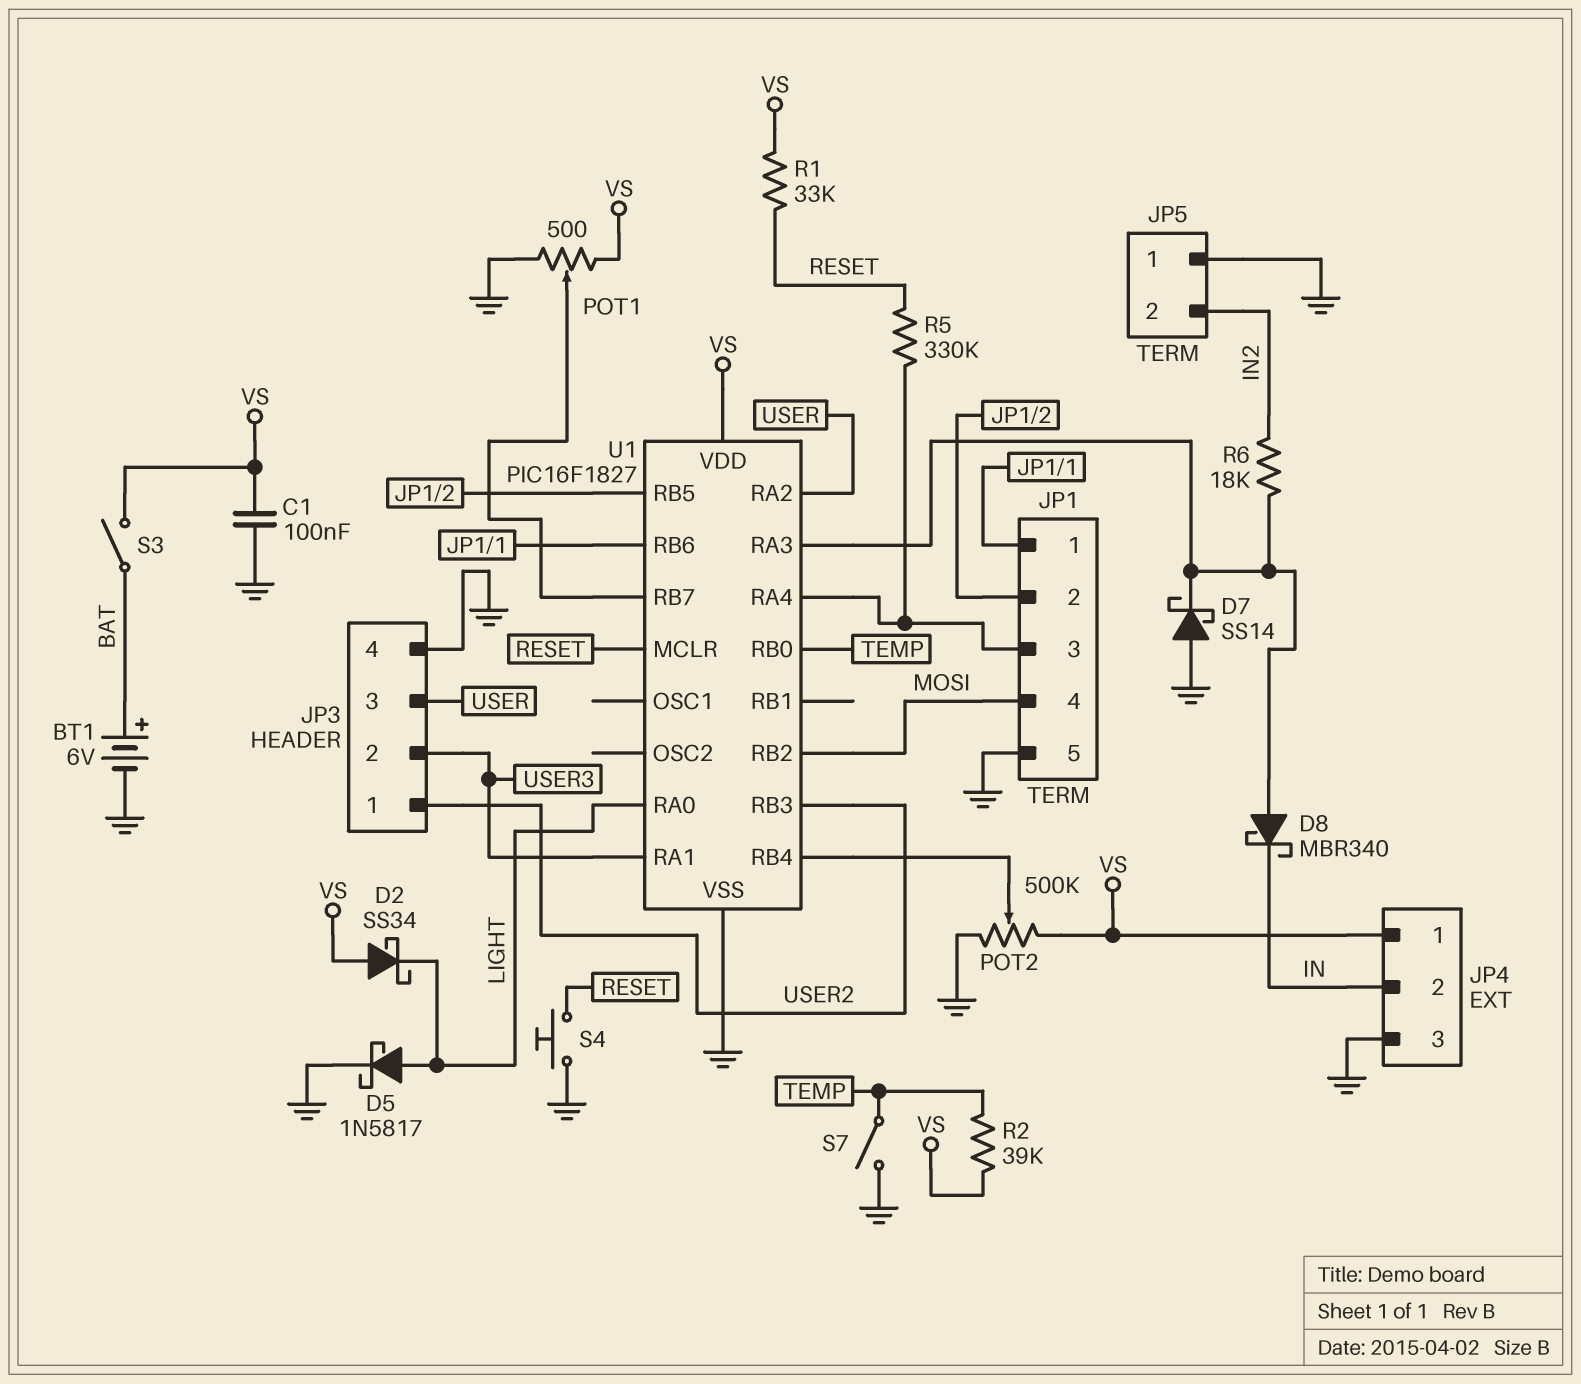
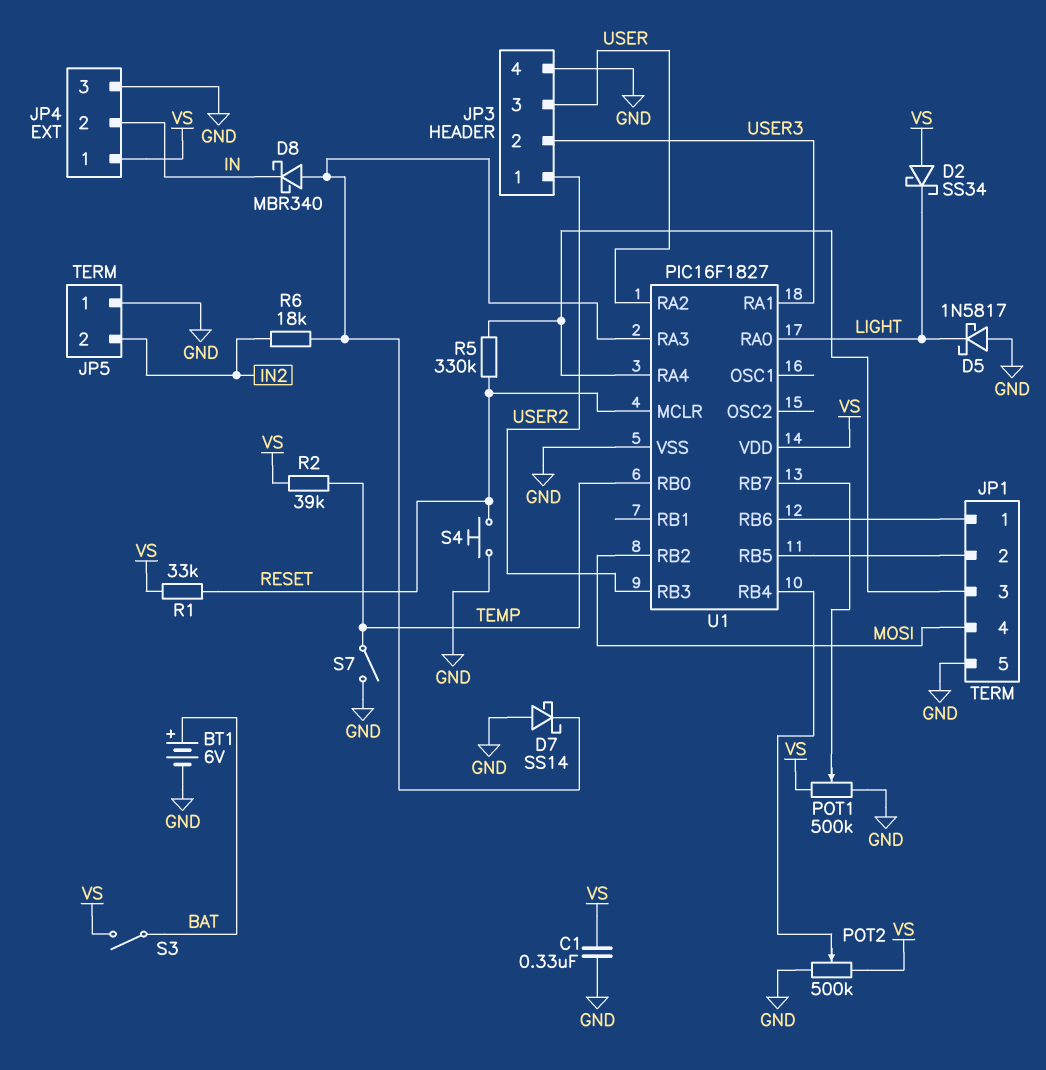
C1: 100nF (GND, VS) -> 330nF (GND, VS)
D5: schottky 1N5817 (A LIGHT, K GND) -> schottky 1N5817 (A GND, K LIGHT)
POT1: 500 (GND, VS, wiper U1/RB7) -> 500k (GND, VS, wiper U1/RB7)

